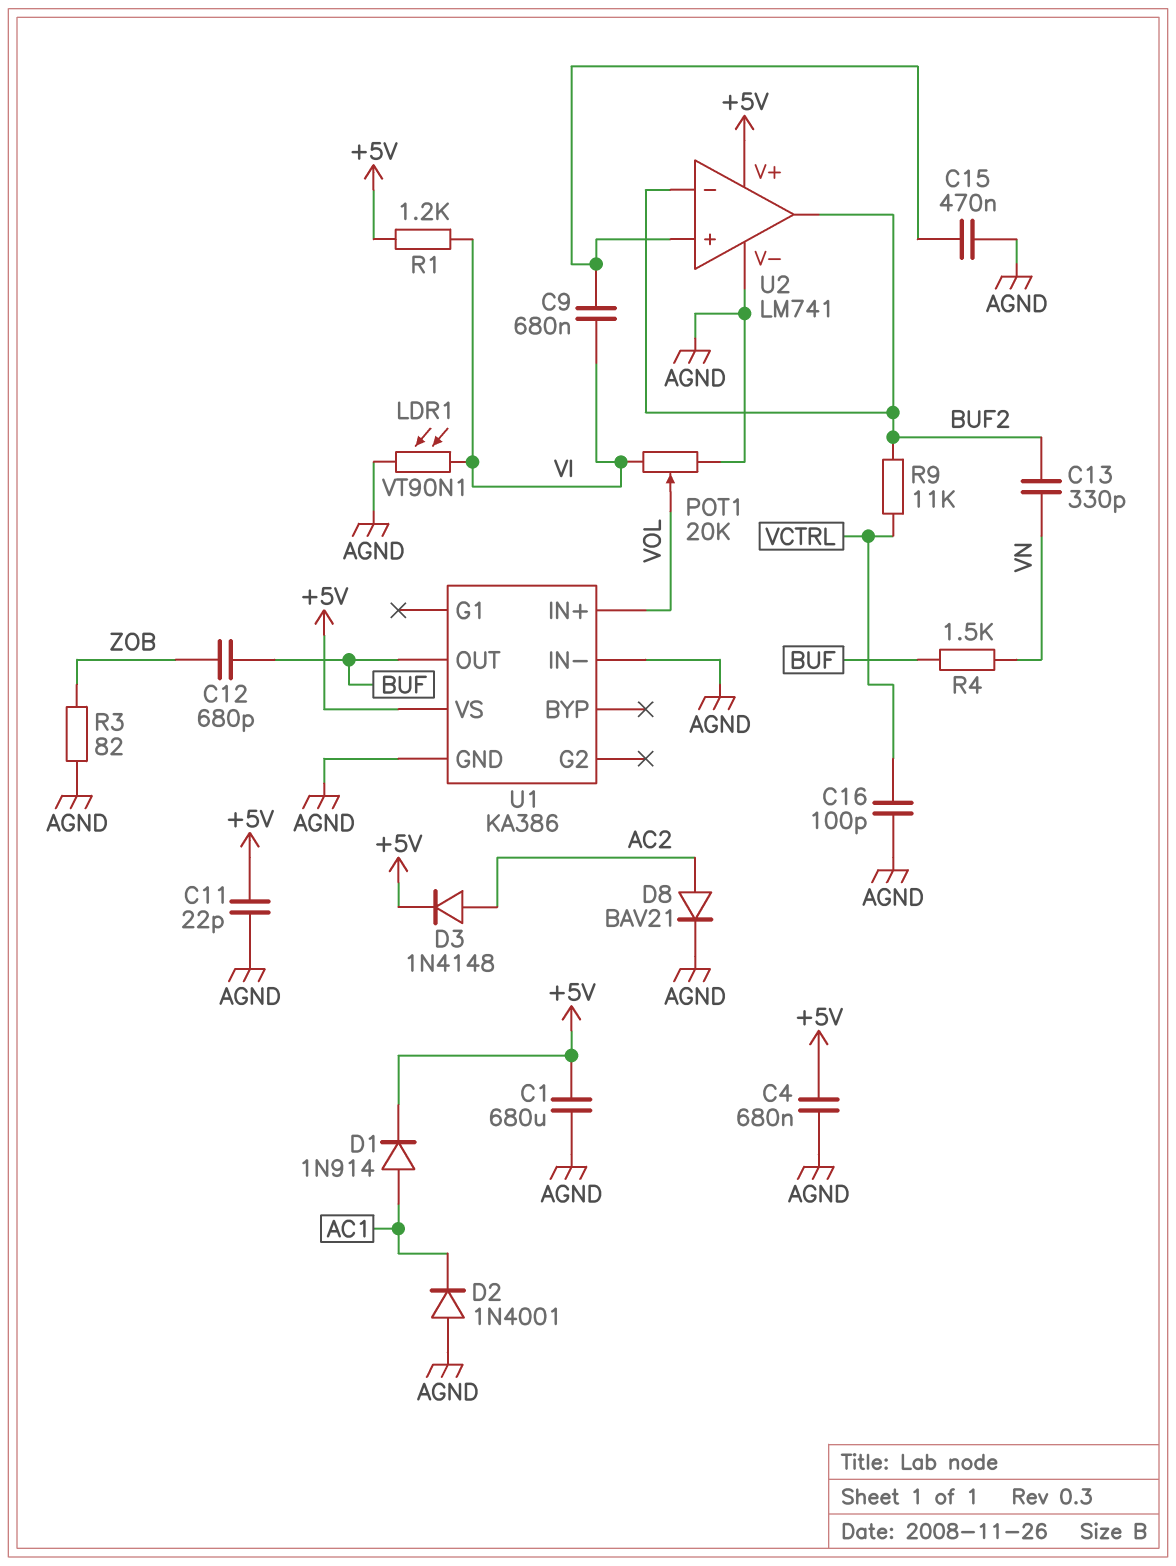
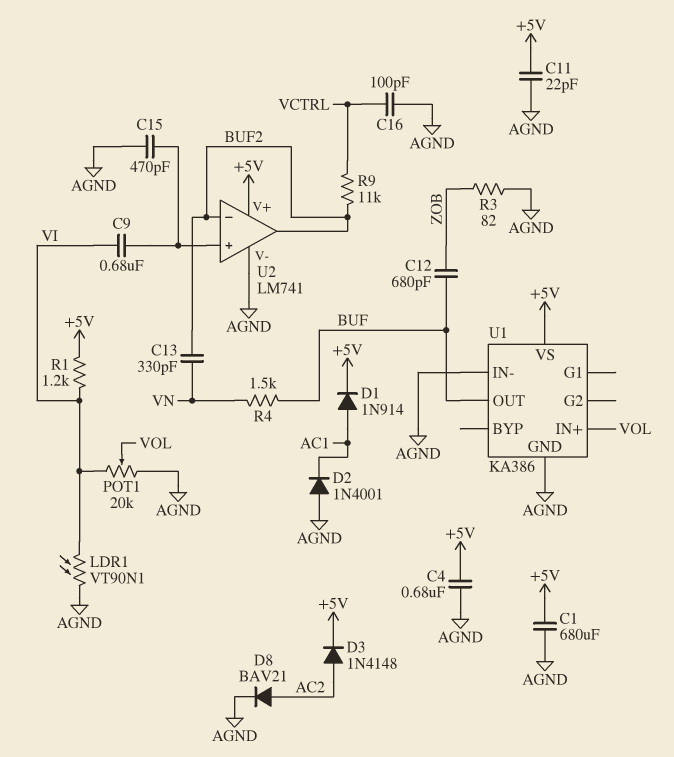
C15: 470nF (AGND, U2/in+) -> 470pF (AGND, U2/in+)

